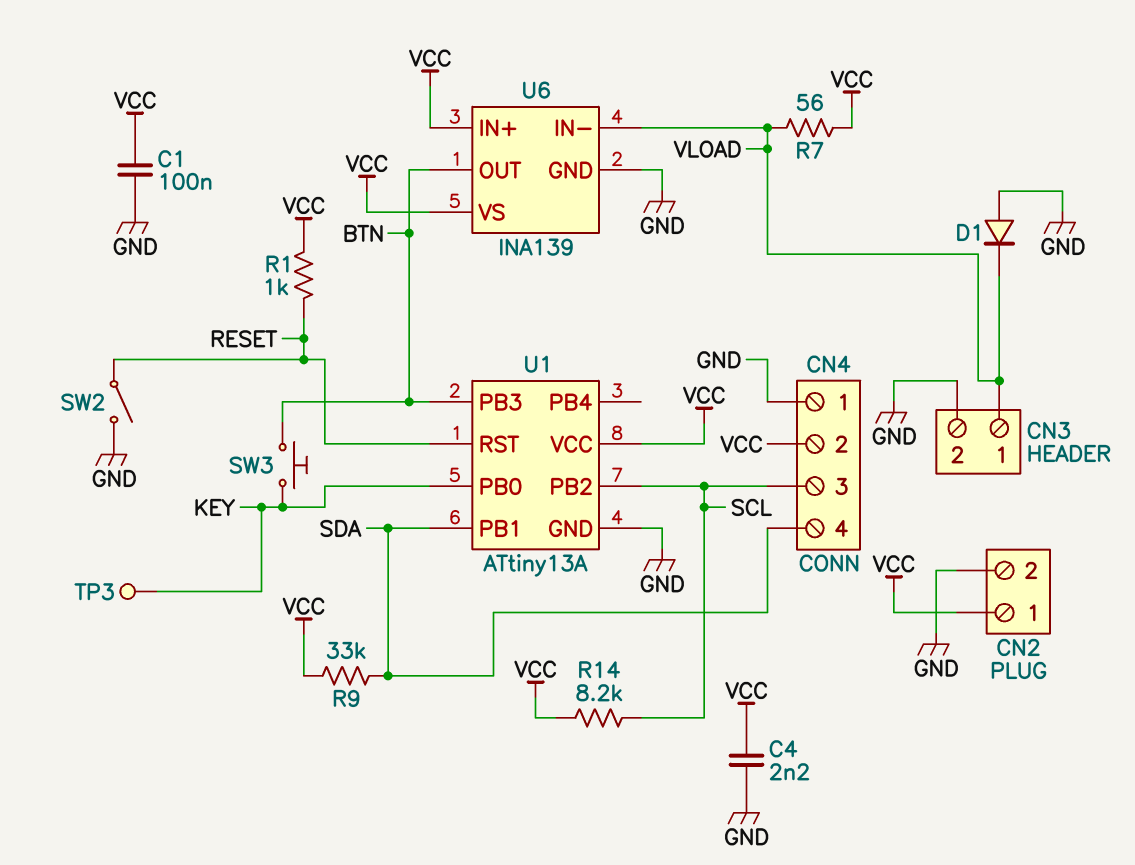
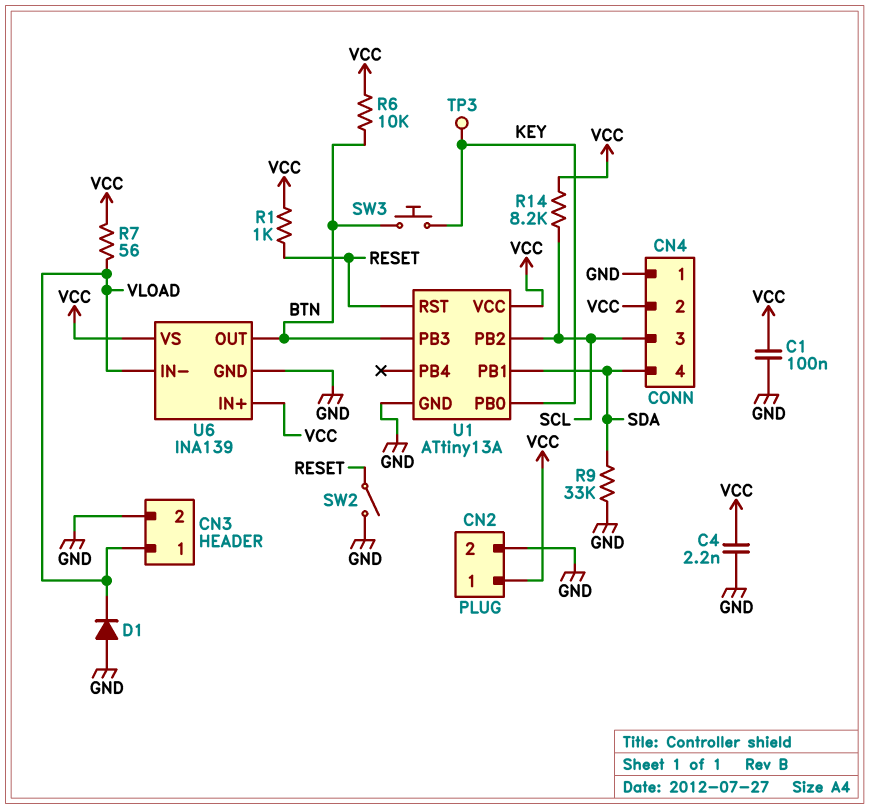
R6: none -> 10k (BTN, VCC)
R9: 33k (SDA, VCC) -> 33k (GND, SDA)

